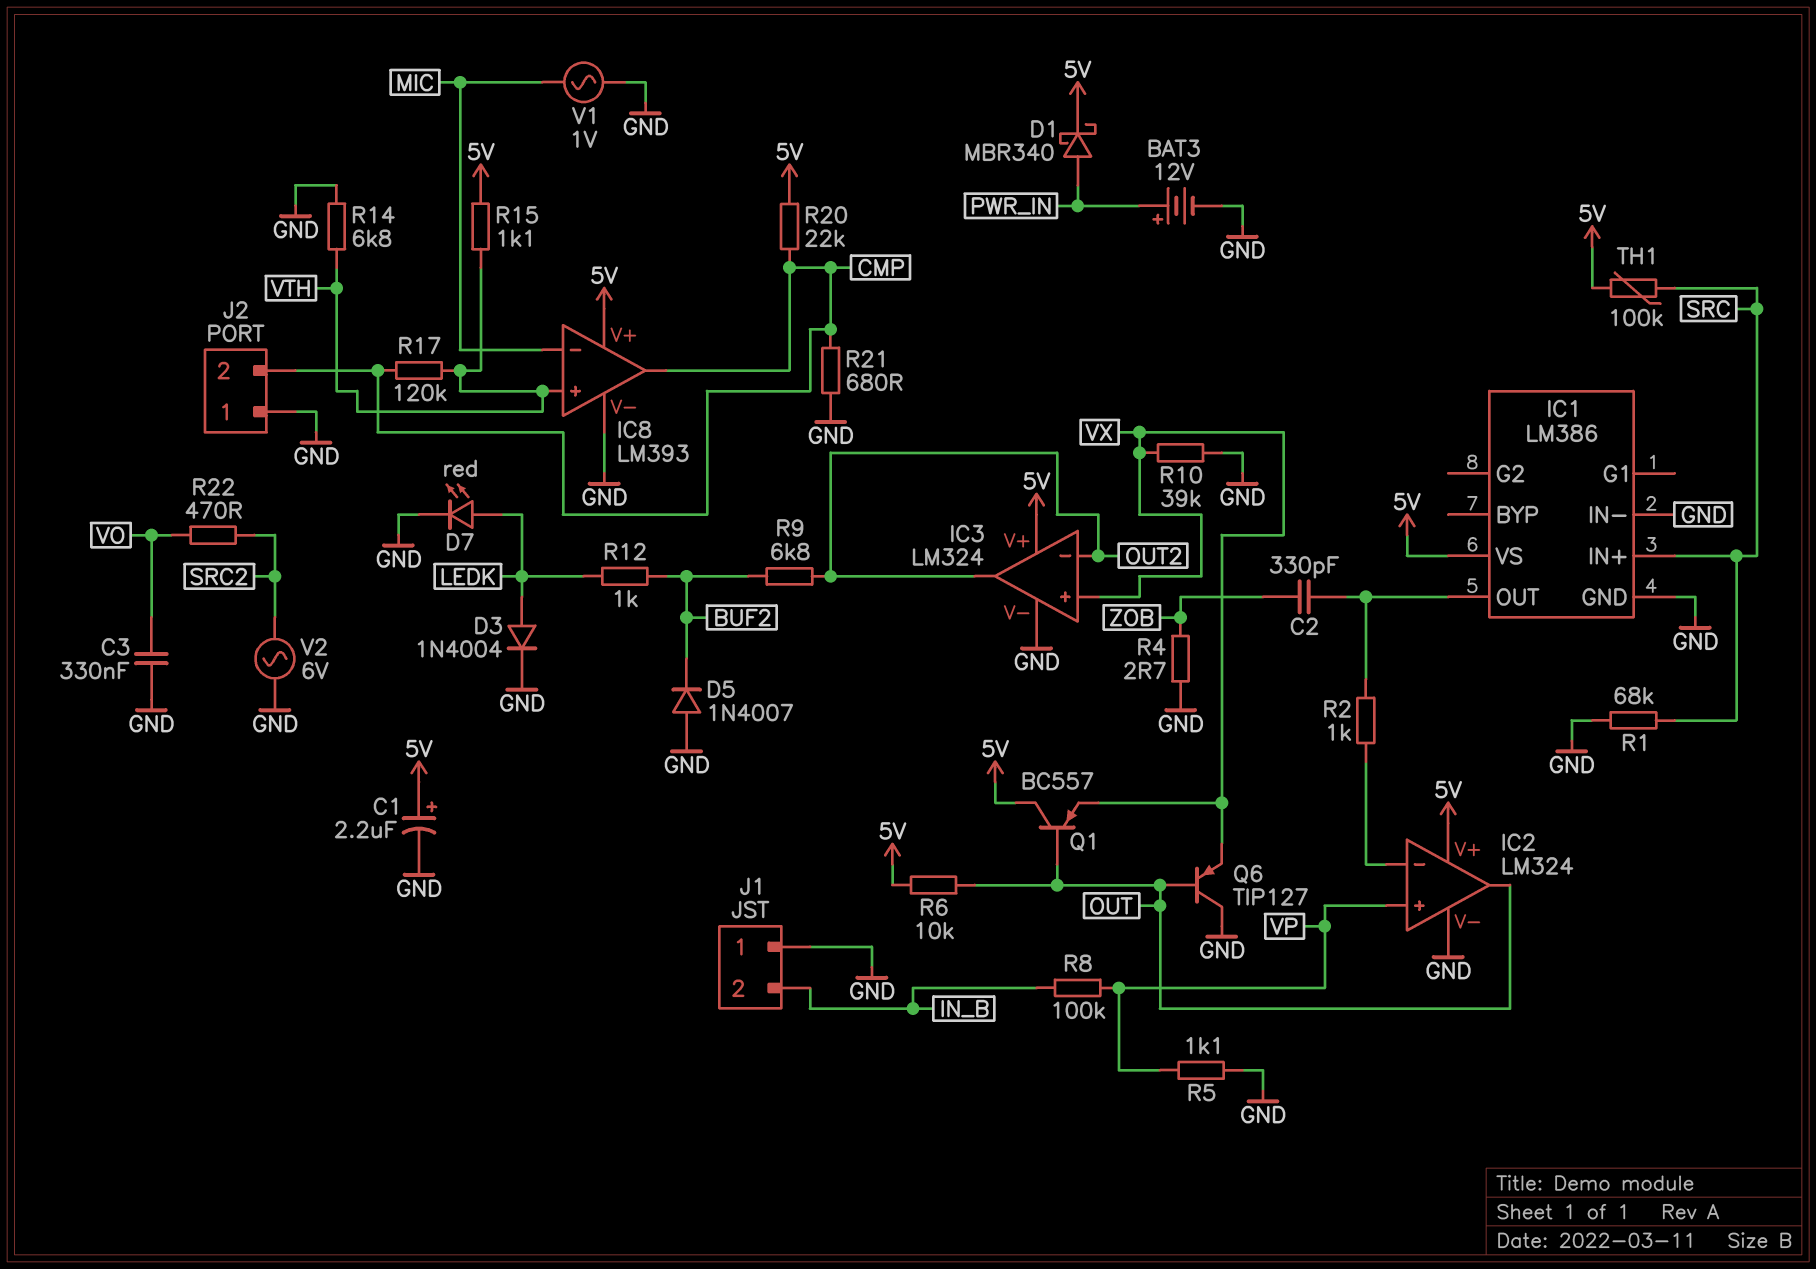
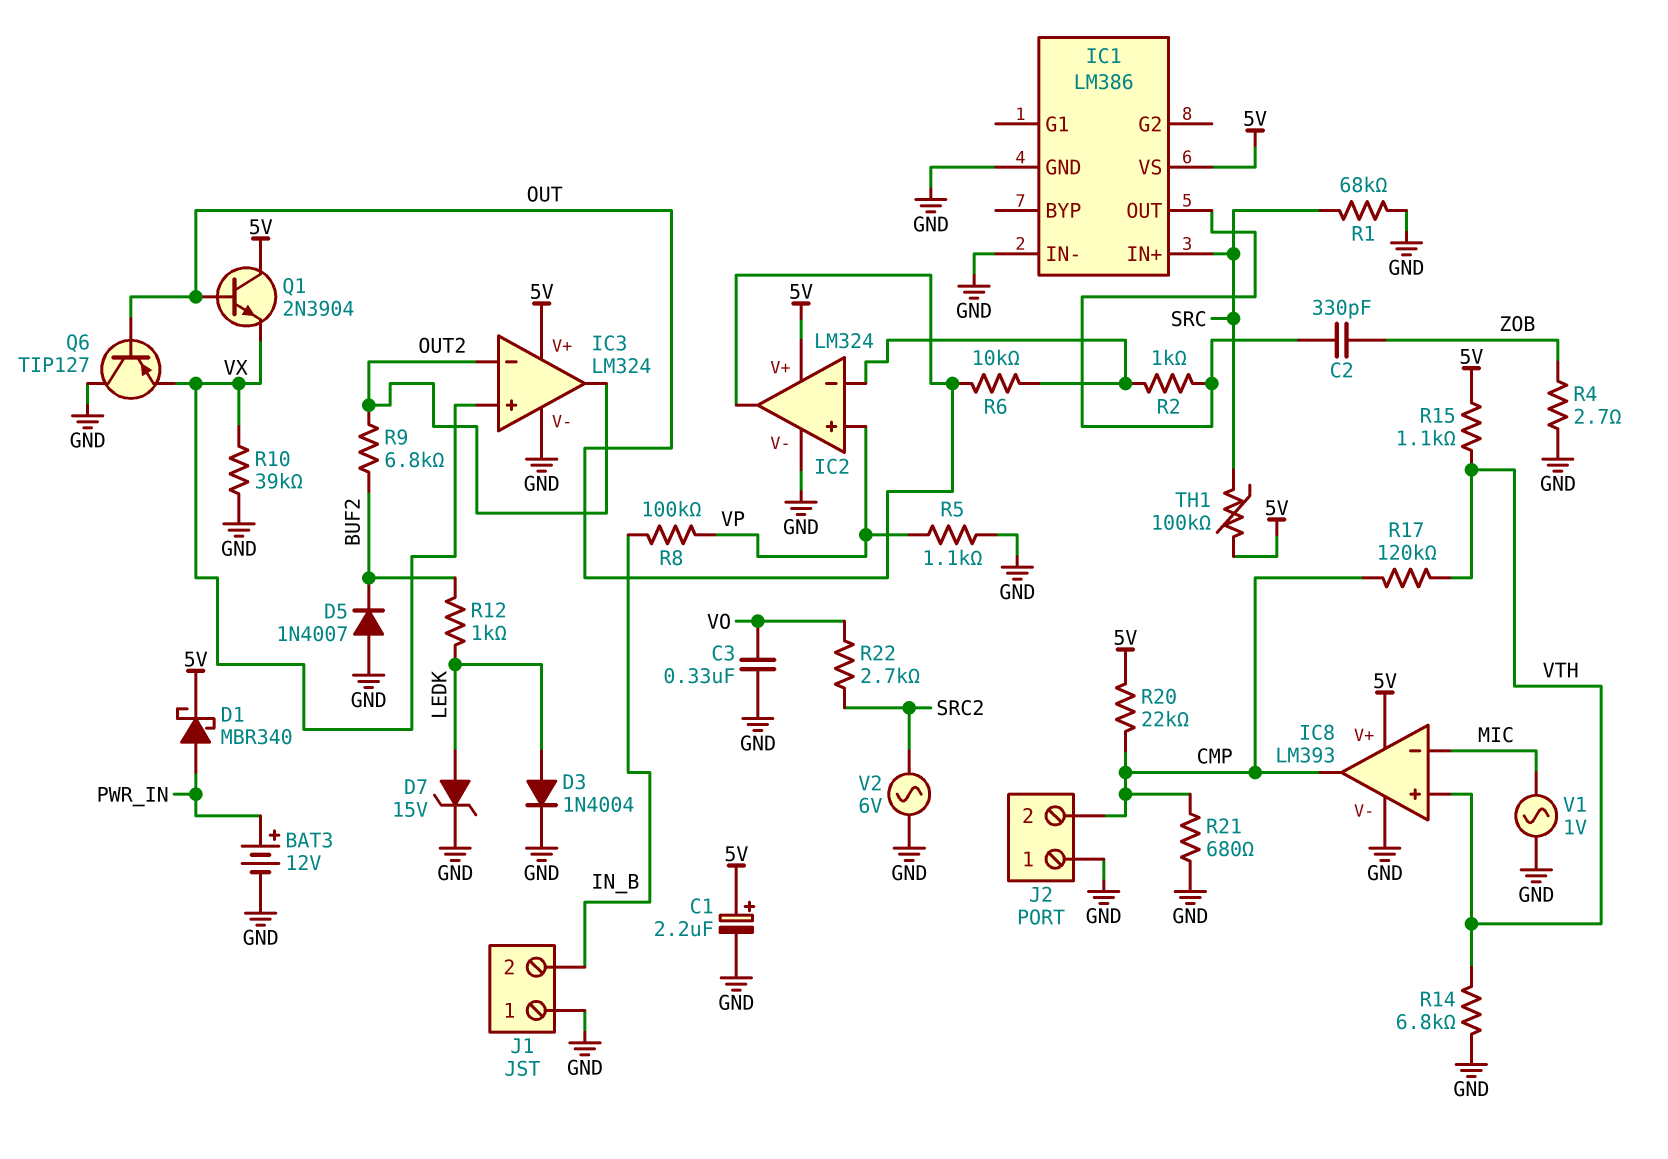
D7: LED red (A LEDK, K GND) -> zener 15V (A LEDK, K GND)
Q1: PNP BC557 (B OUT, C 5V, E VX) -> NPN 2N3904 (B OUT, C 5V, E VX)
R6: 10k (5V, OUT) -> 10k (IC2/in-, OUT)
R22: 470 (SRC2, VO) -> 2.7k (SRC2, VO)

